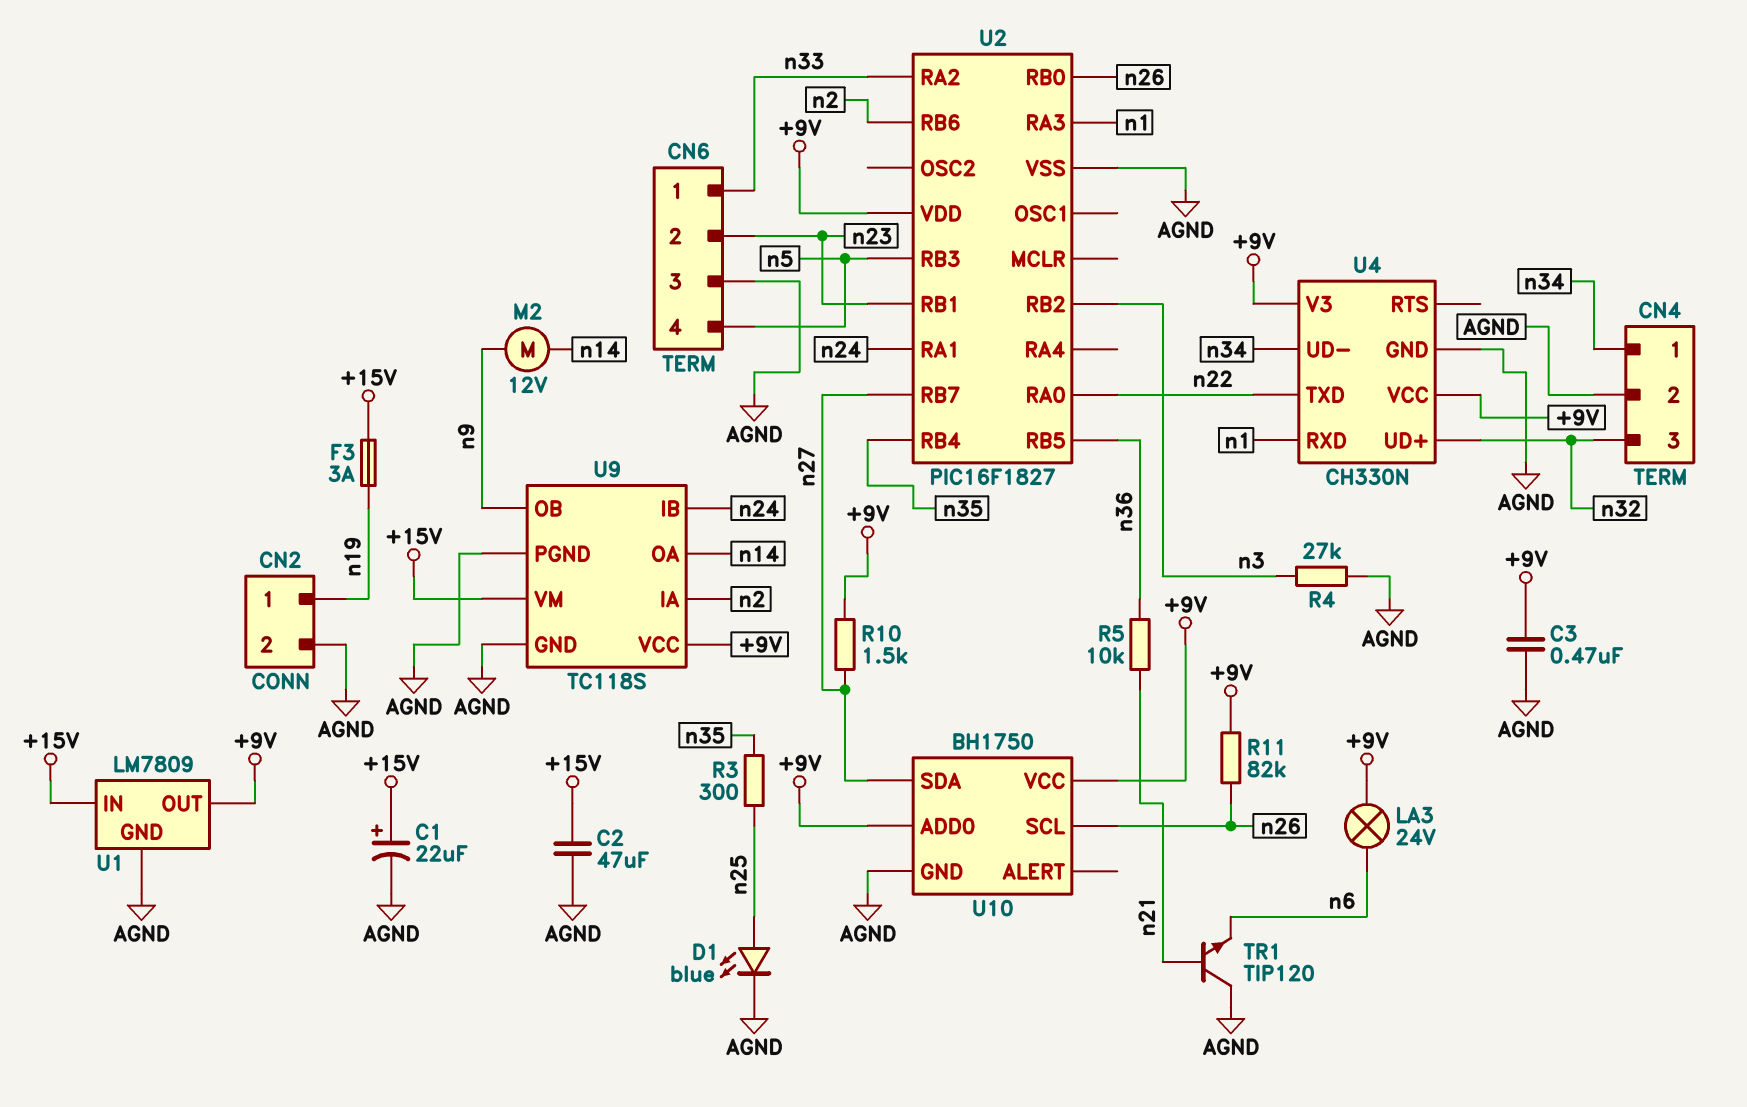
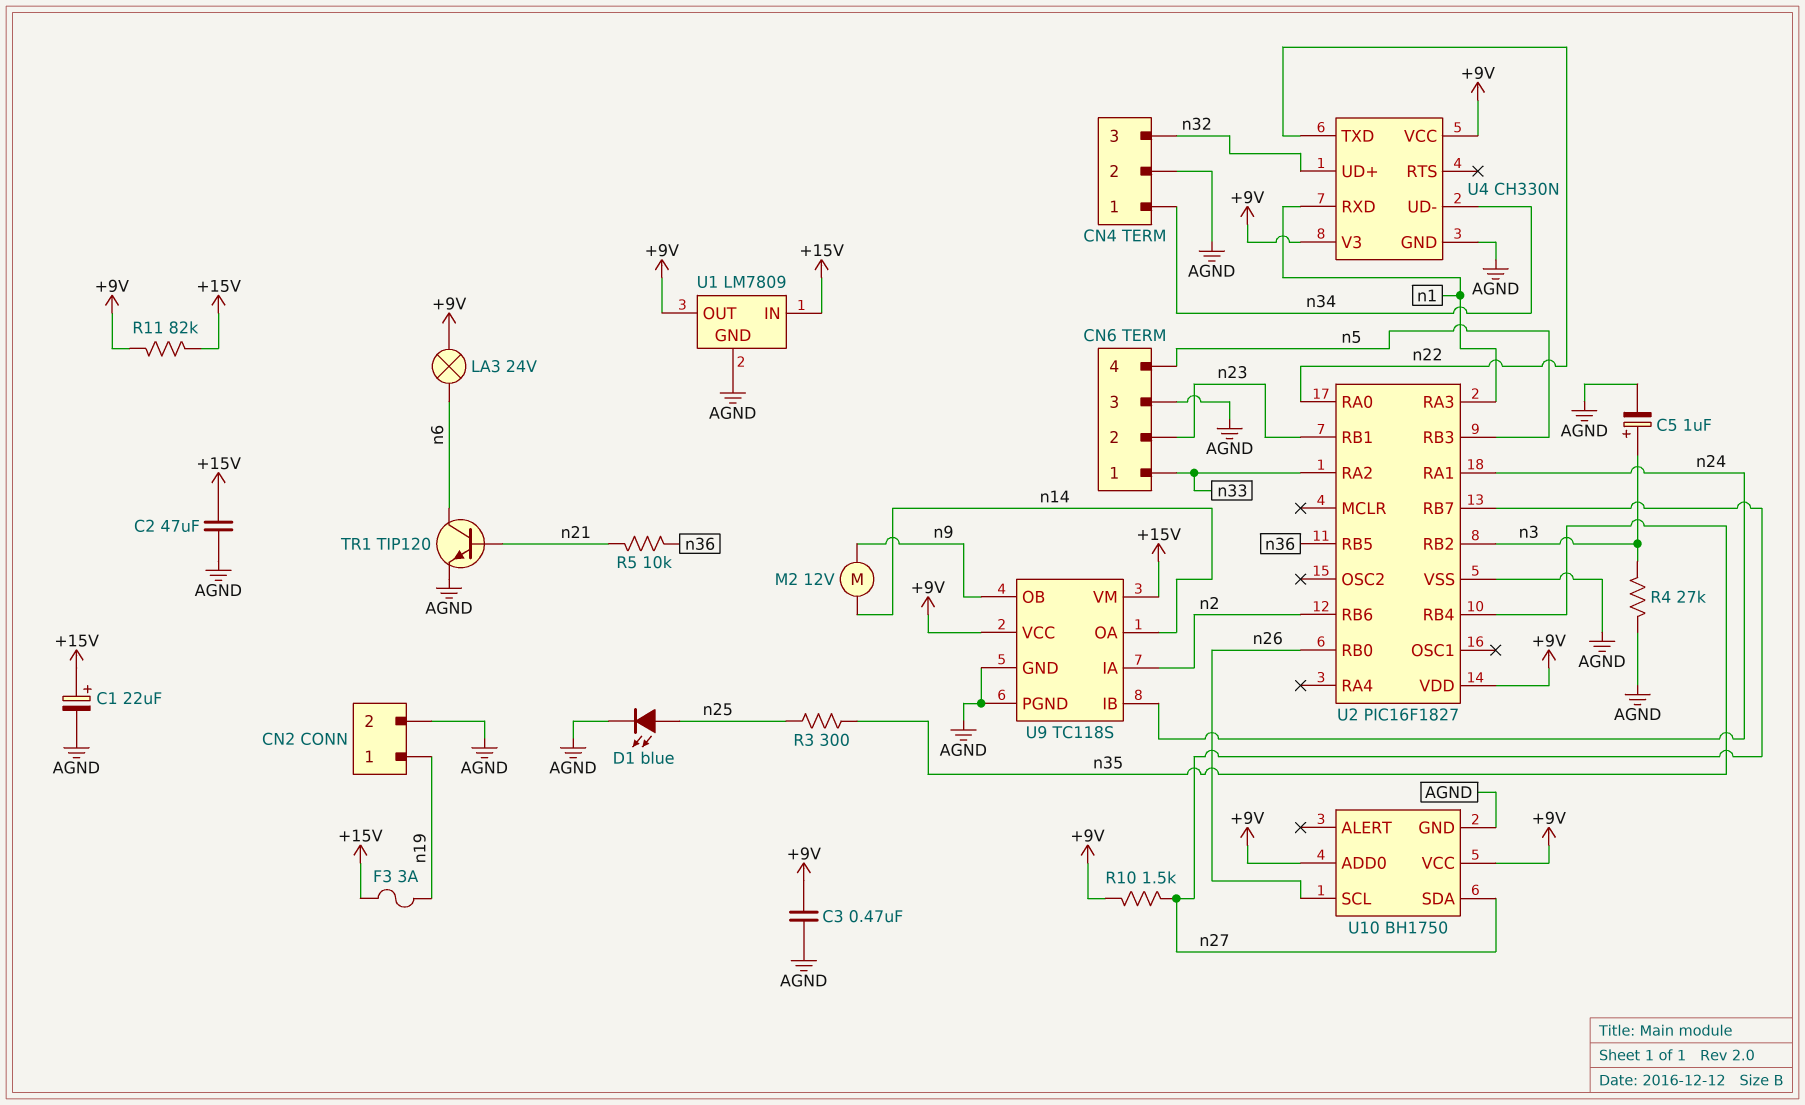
C5: none -> 1uF (plus n3, minus AGND)
R11: 82k (+9V, n26) -> 82k (+9V, +15V)
TR1: NPN TIP120 (B n21, C AGND, E n6) -> NPN TIP120 (B n21, C n6, E AGND)

